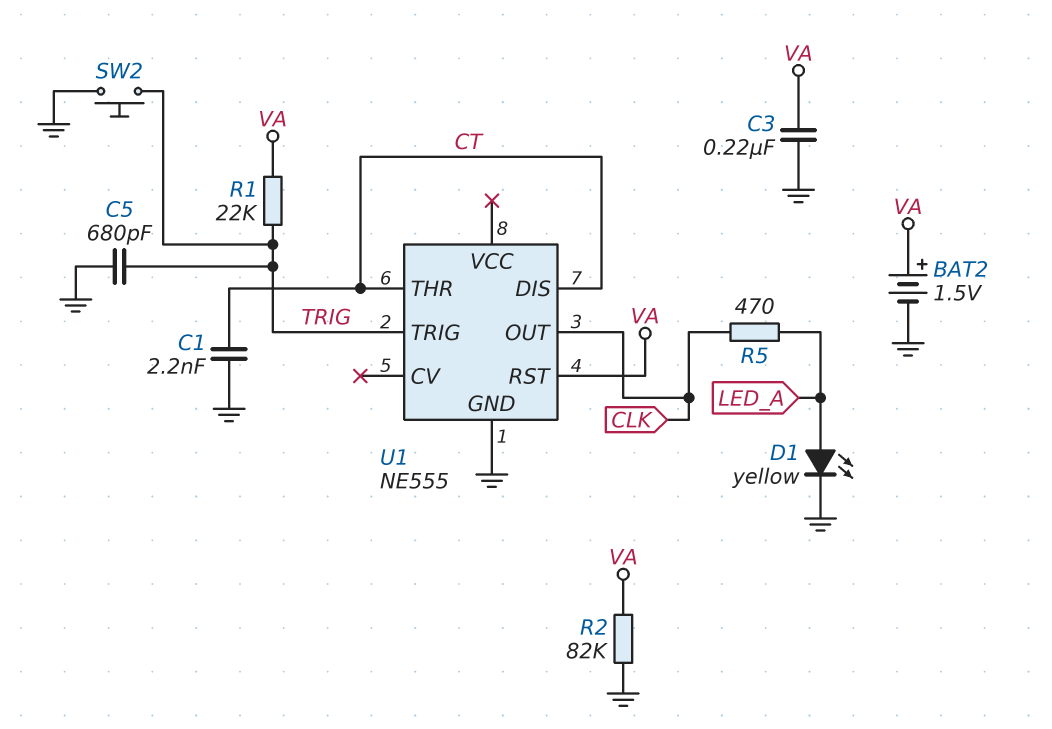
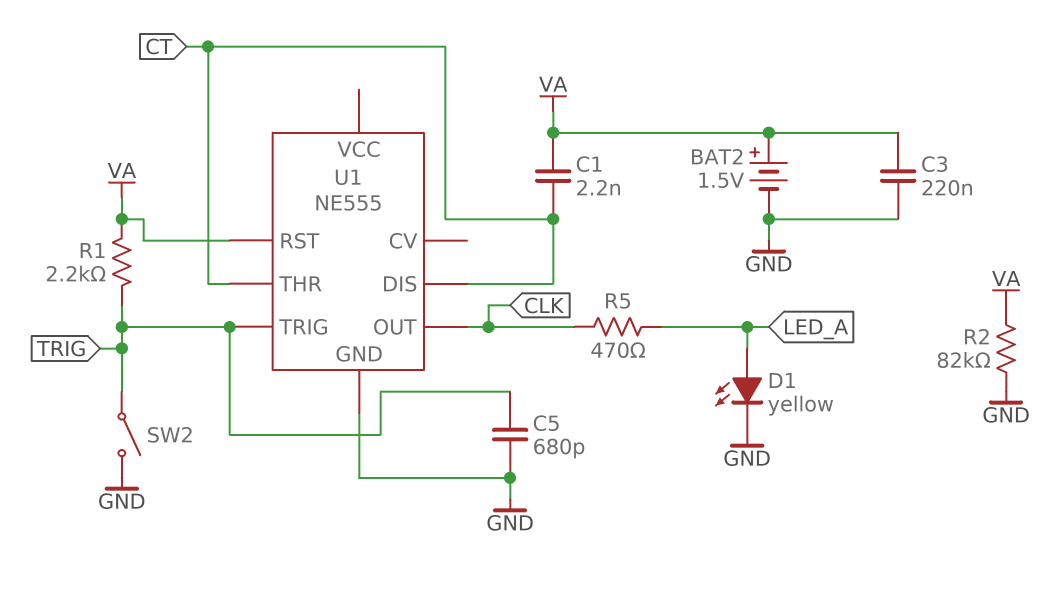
C1: 2.2nF (CT, GND) -> 2.2nF (CT, VA)
R1: 22k (TRIG, VA) -> 2.2k (TRIG, VA)
SW2: button (GND, TRIG) -> switch (GND, TRIG)

